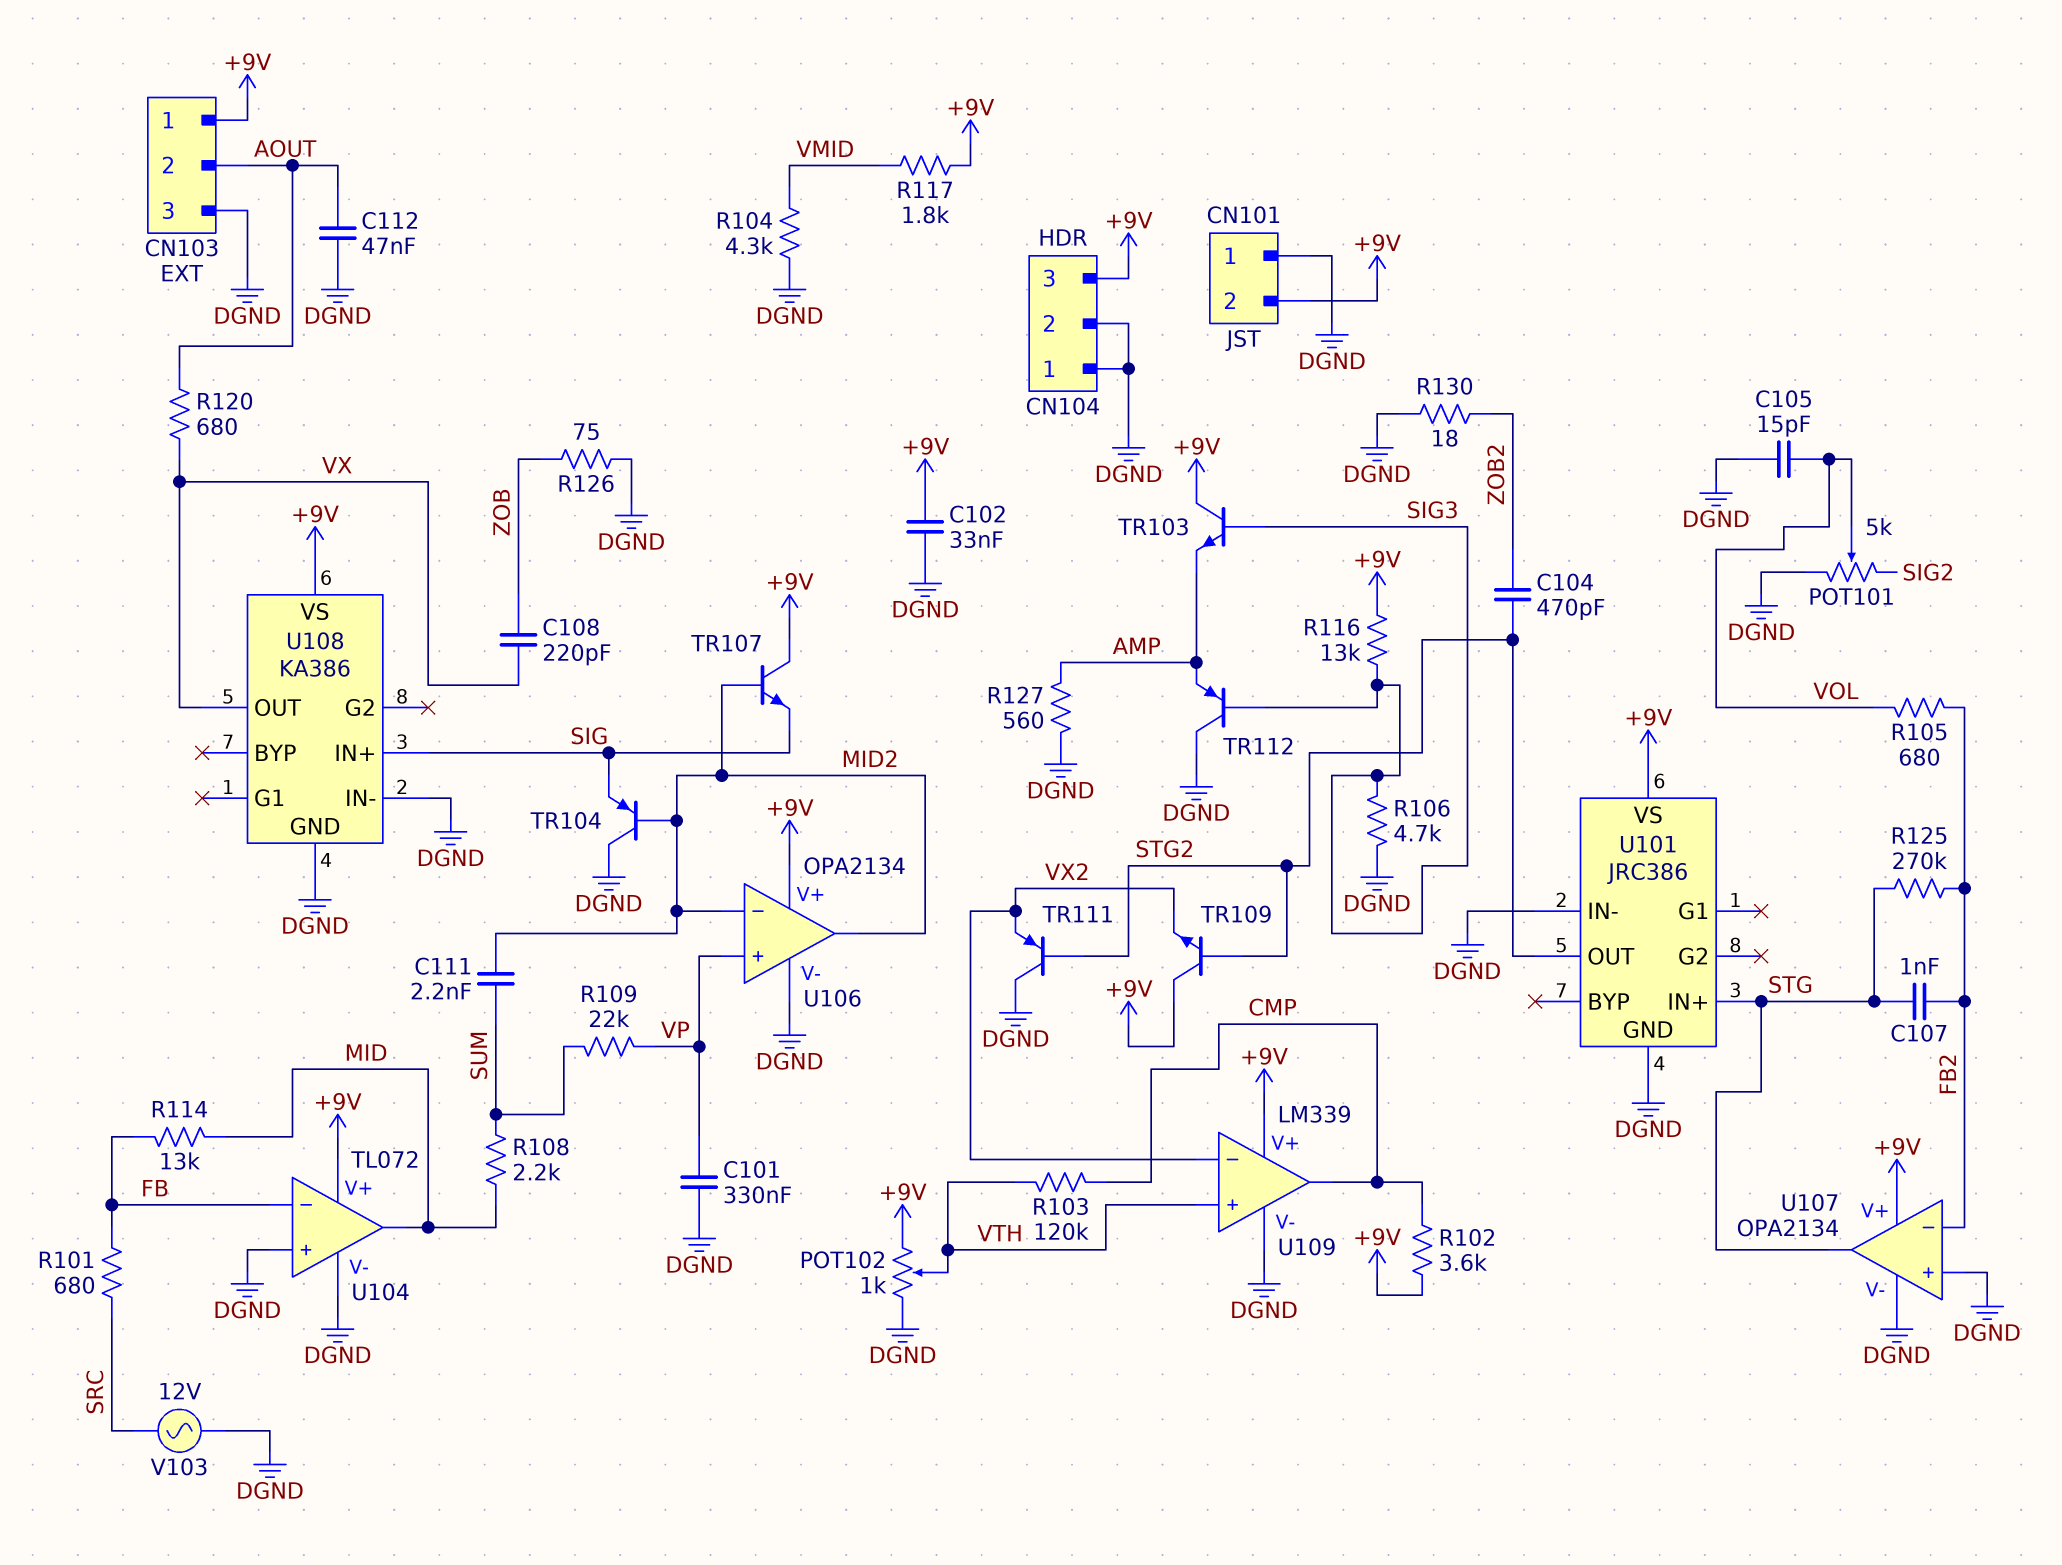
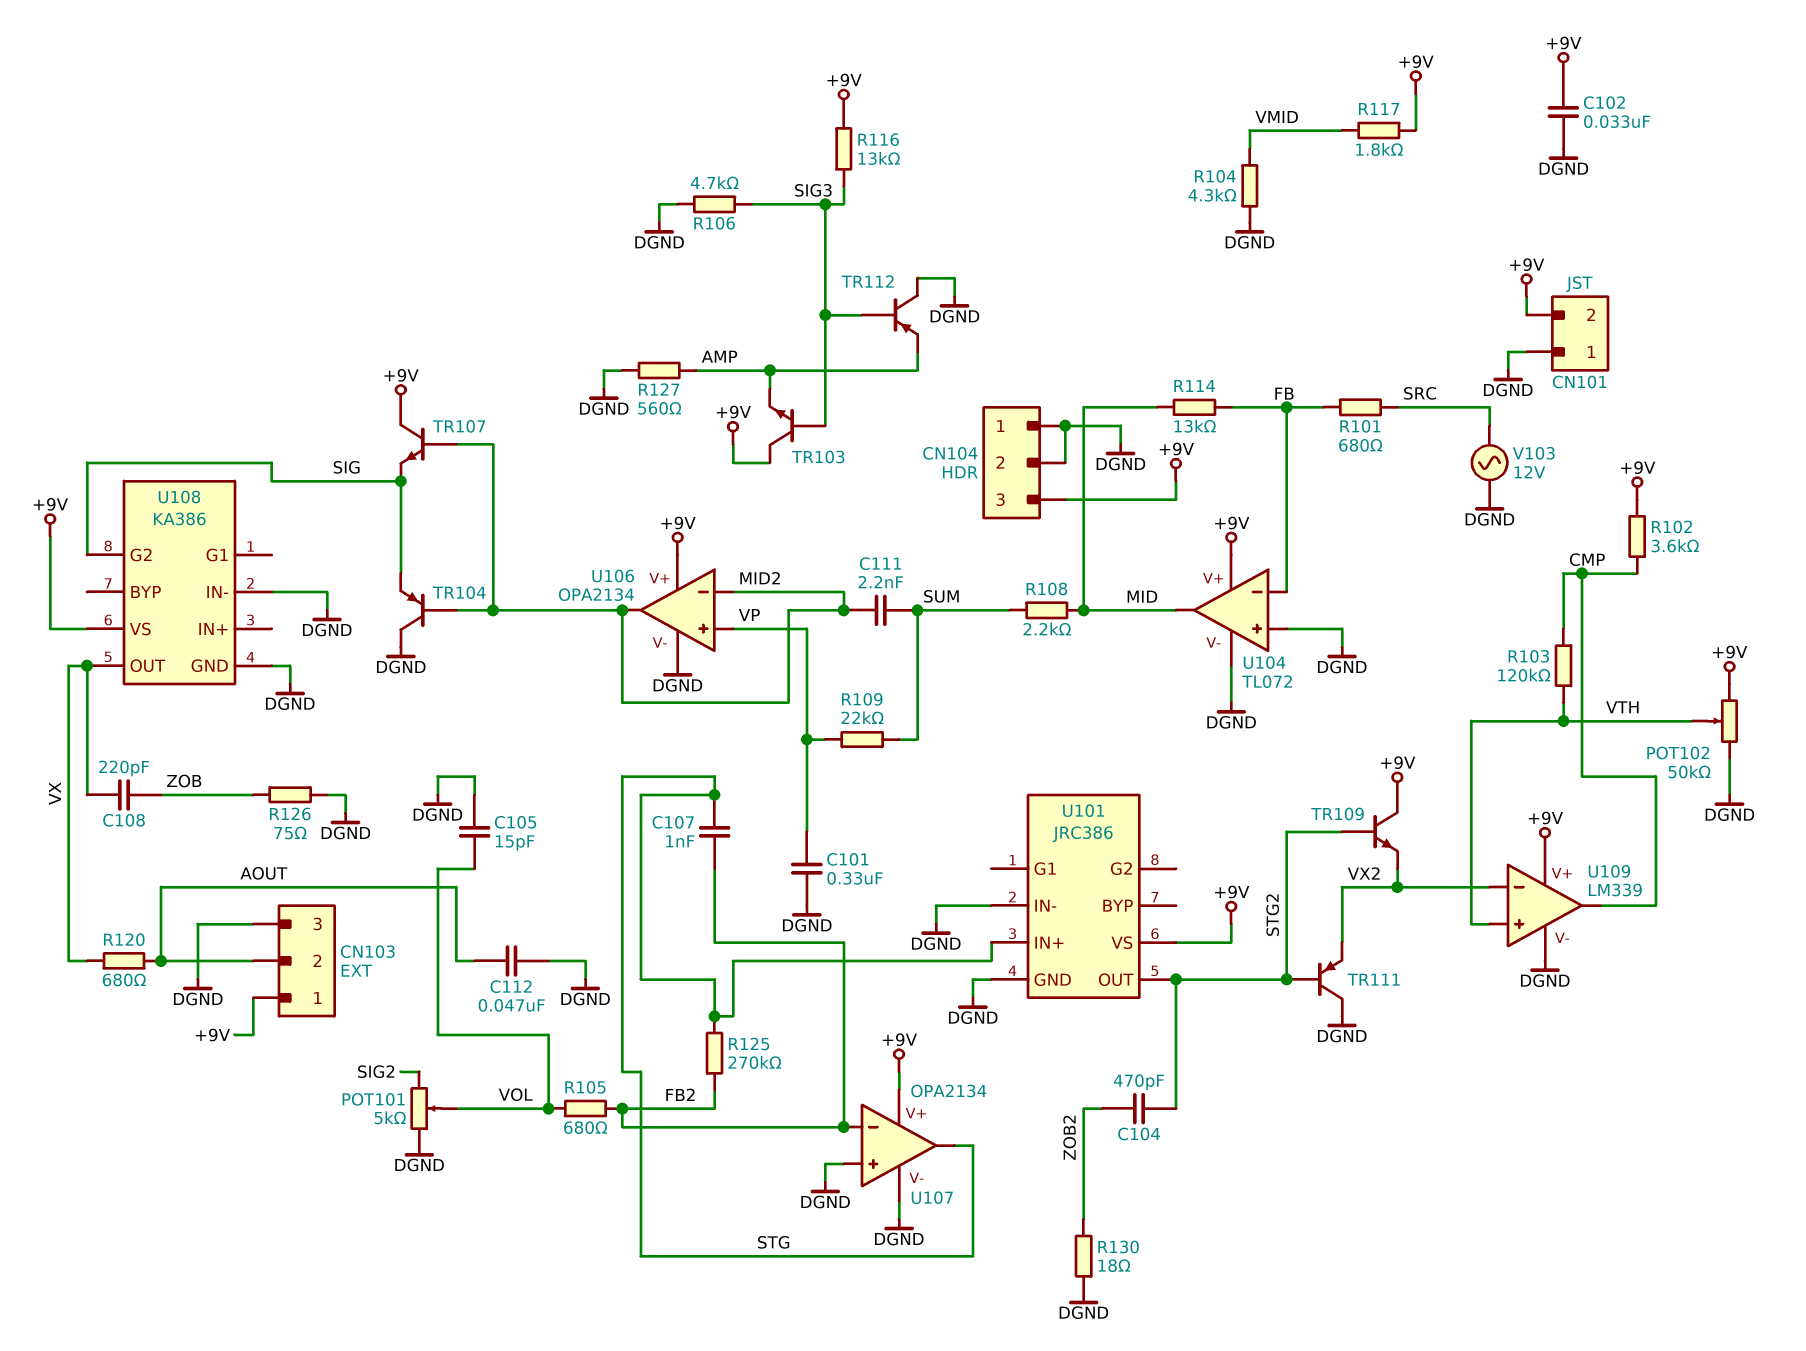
POT102: 1k (+9V, DGND, wiper VTH) -> 50k (+9V, DGND, wiper VTH)
U108 pin G2: none -> SIG
U108 pin IN+: SIG -> none

